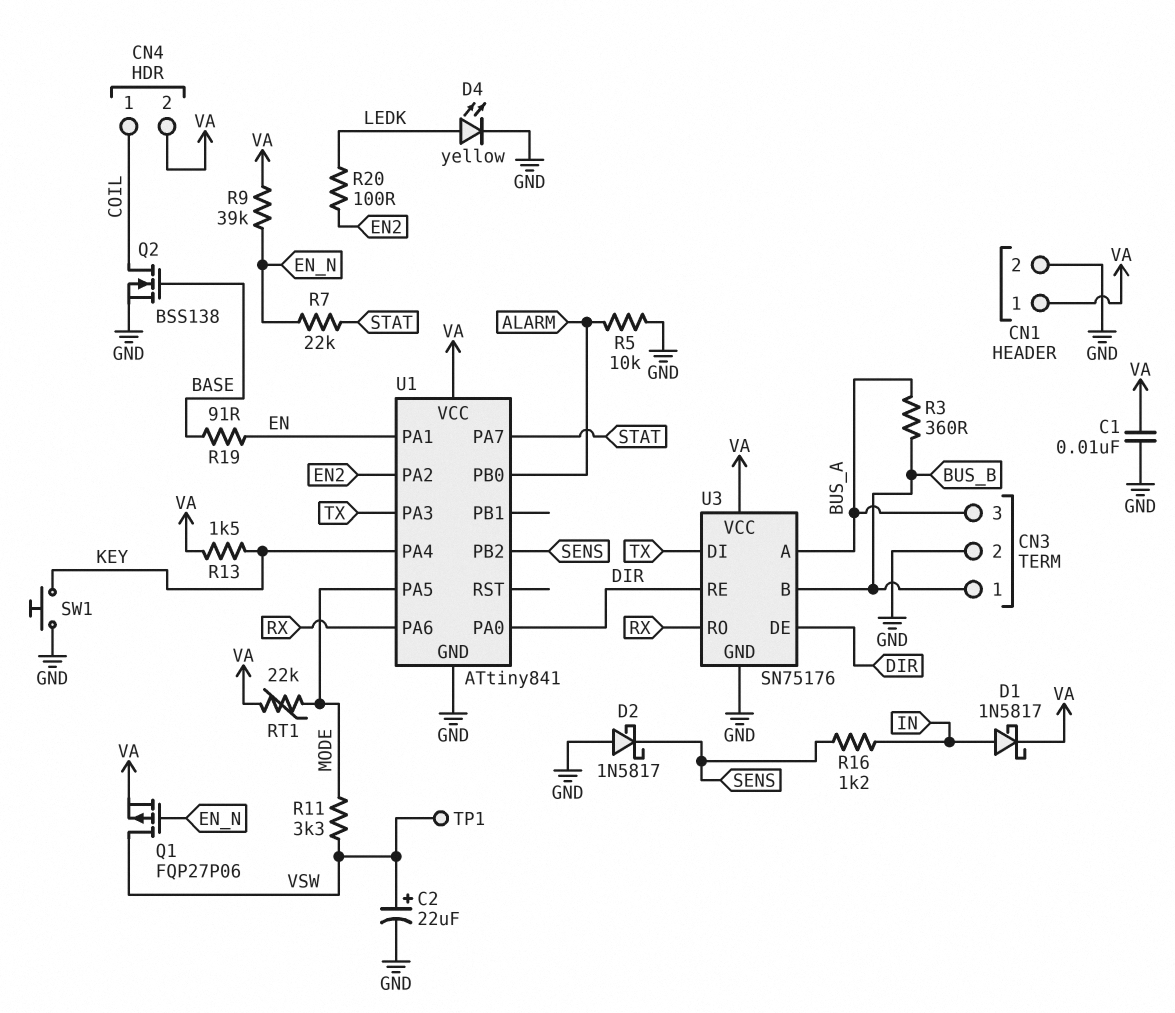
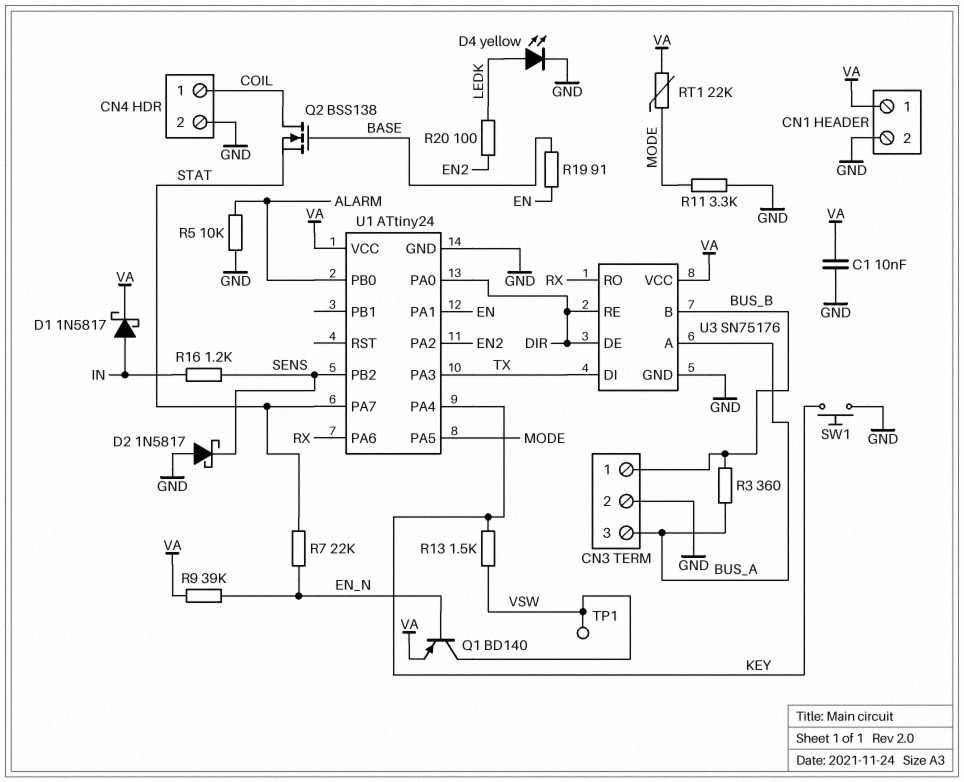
C2: 22uF (plus VSW, minus GND) -> none
CN4 pin 2: VA -> GND
Q1: PMOS FQP27P06 (G EN_N, D VSW, S VA) -> PNP BD140 (B EN_N, C VSW, E VA)
Q2: NMOS BSS138 (G BASE, D COIL, S GND) -> NMOS BSS138 (G BASE, D COIL, S STAT)
R11: 3.3k (MODE, VSW) -> 3.3k (GND, MODE)
R13: 1.5k (KEY, VA) -> 1.5k (KEY, VSW)
U1: ATtiny841 -> ATtiny24

